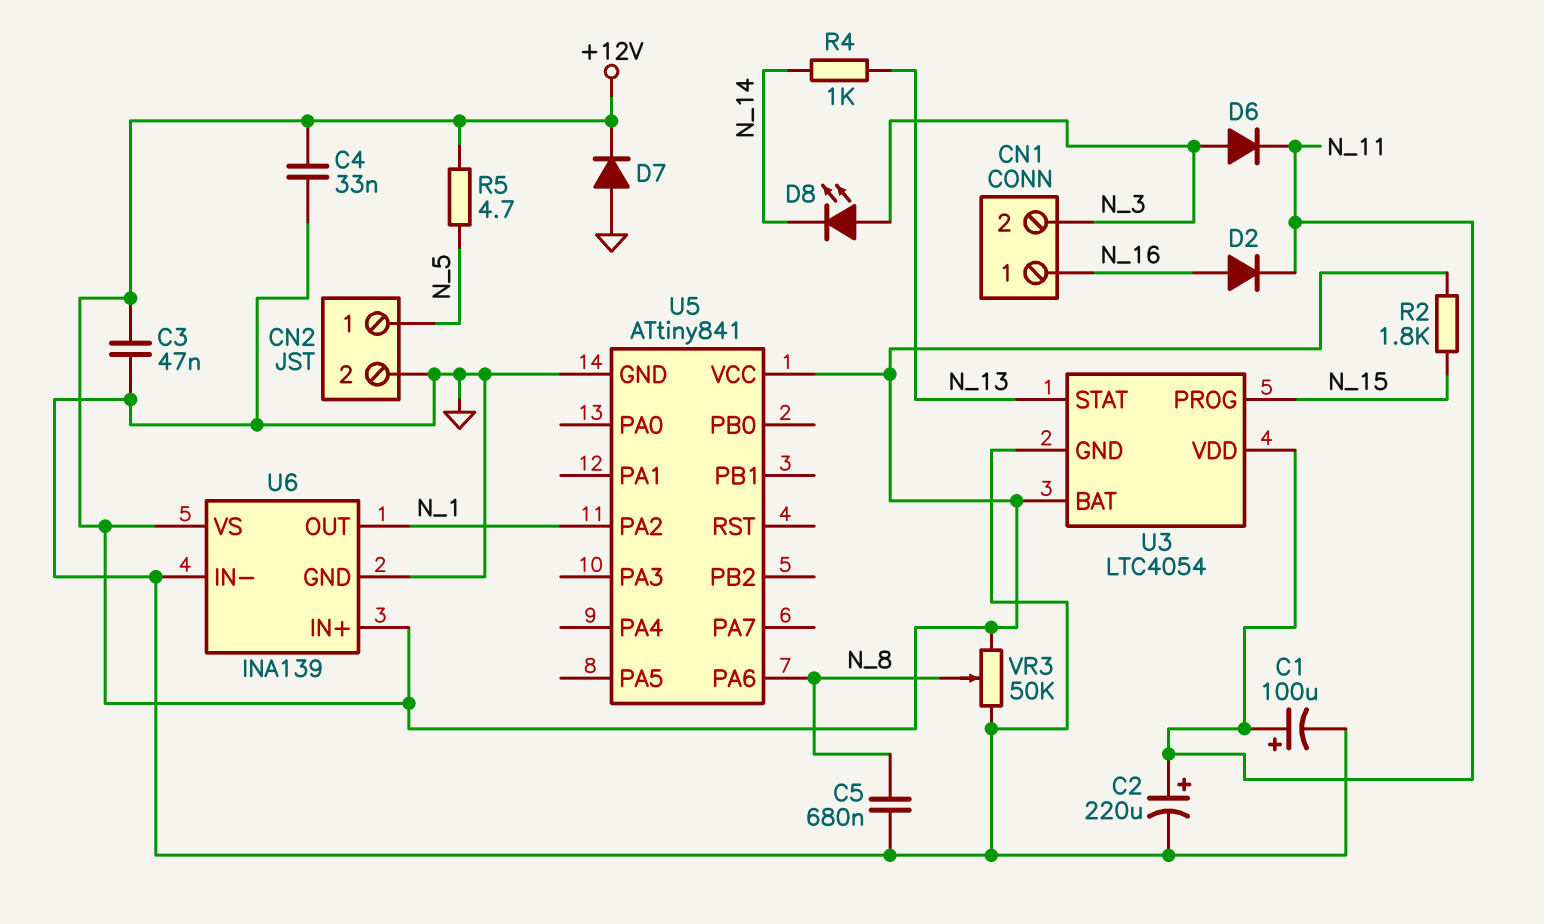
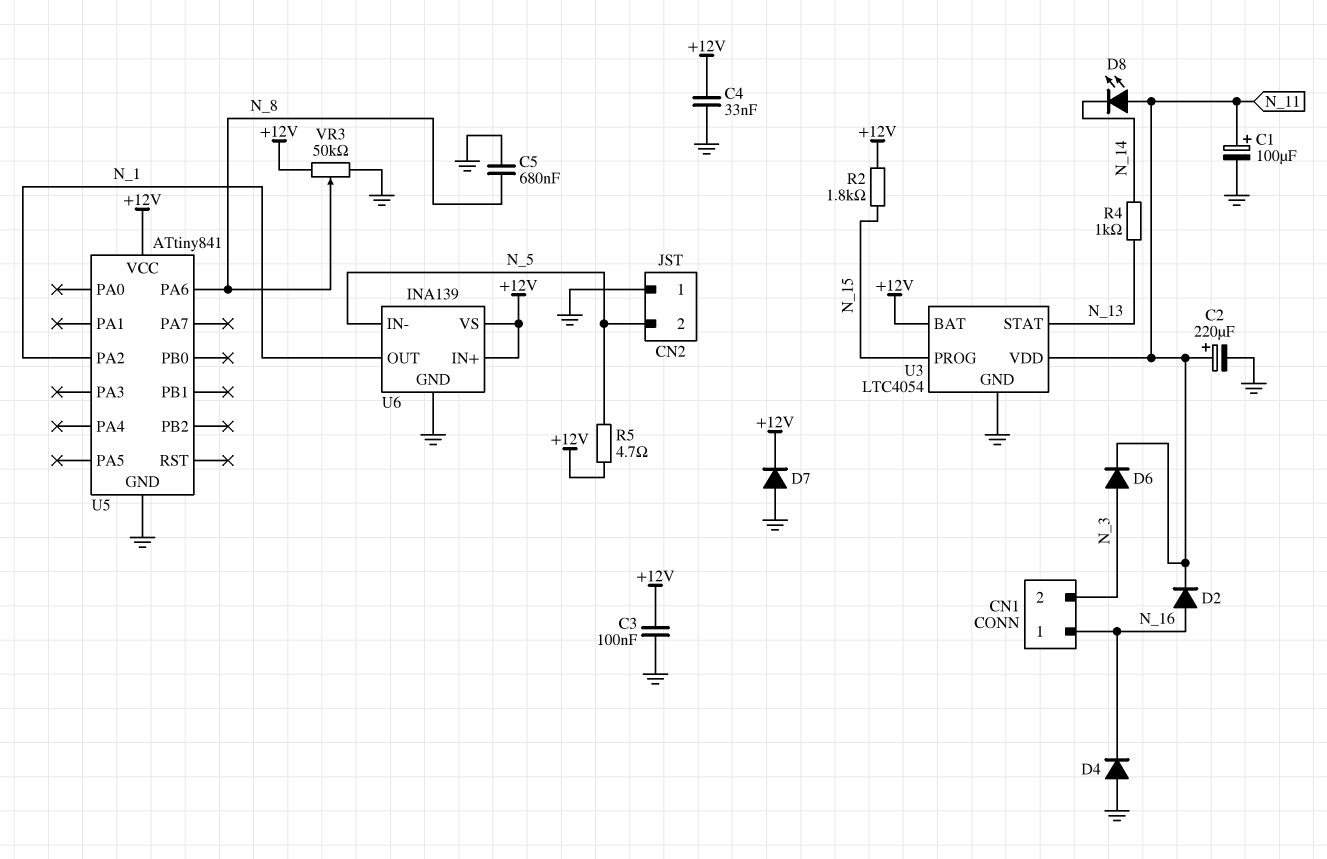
C3: 47nF (+12V, GND) -> 100nF (+12V, GND)
CN2 pin 1: N_5 -> GND
CN2 pin 2: GND -> N_5
D4: none -> diode (A GND, K N_16)
D8: LED (A N_3, K N_14) -> LED (A N_11, K N_14)
U6 pin IN-: GND -> N_5

